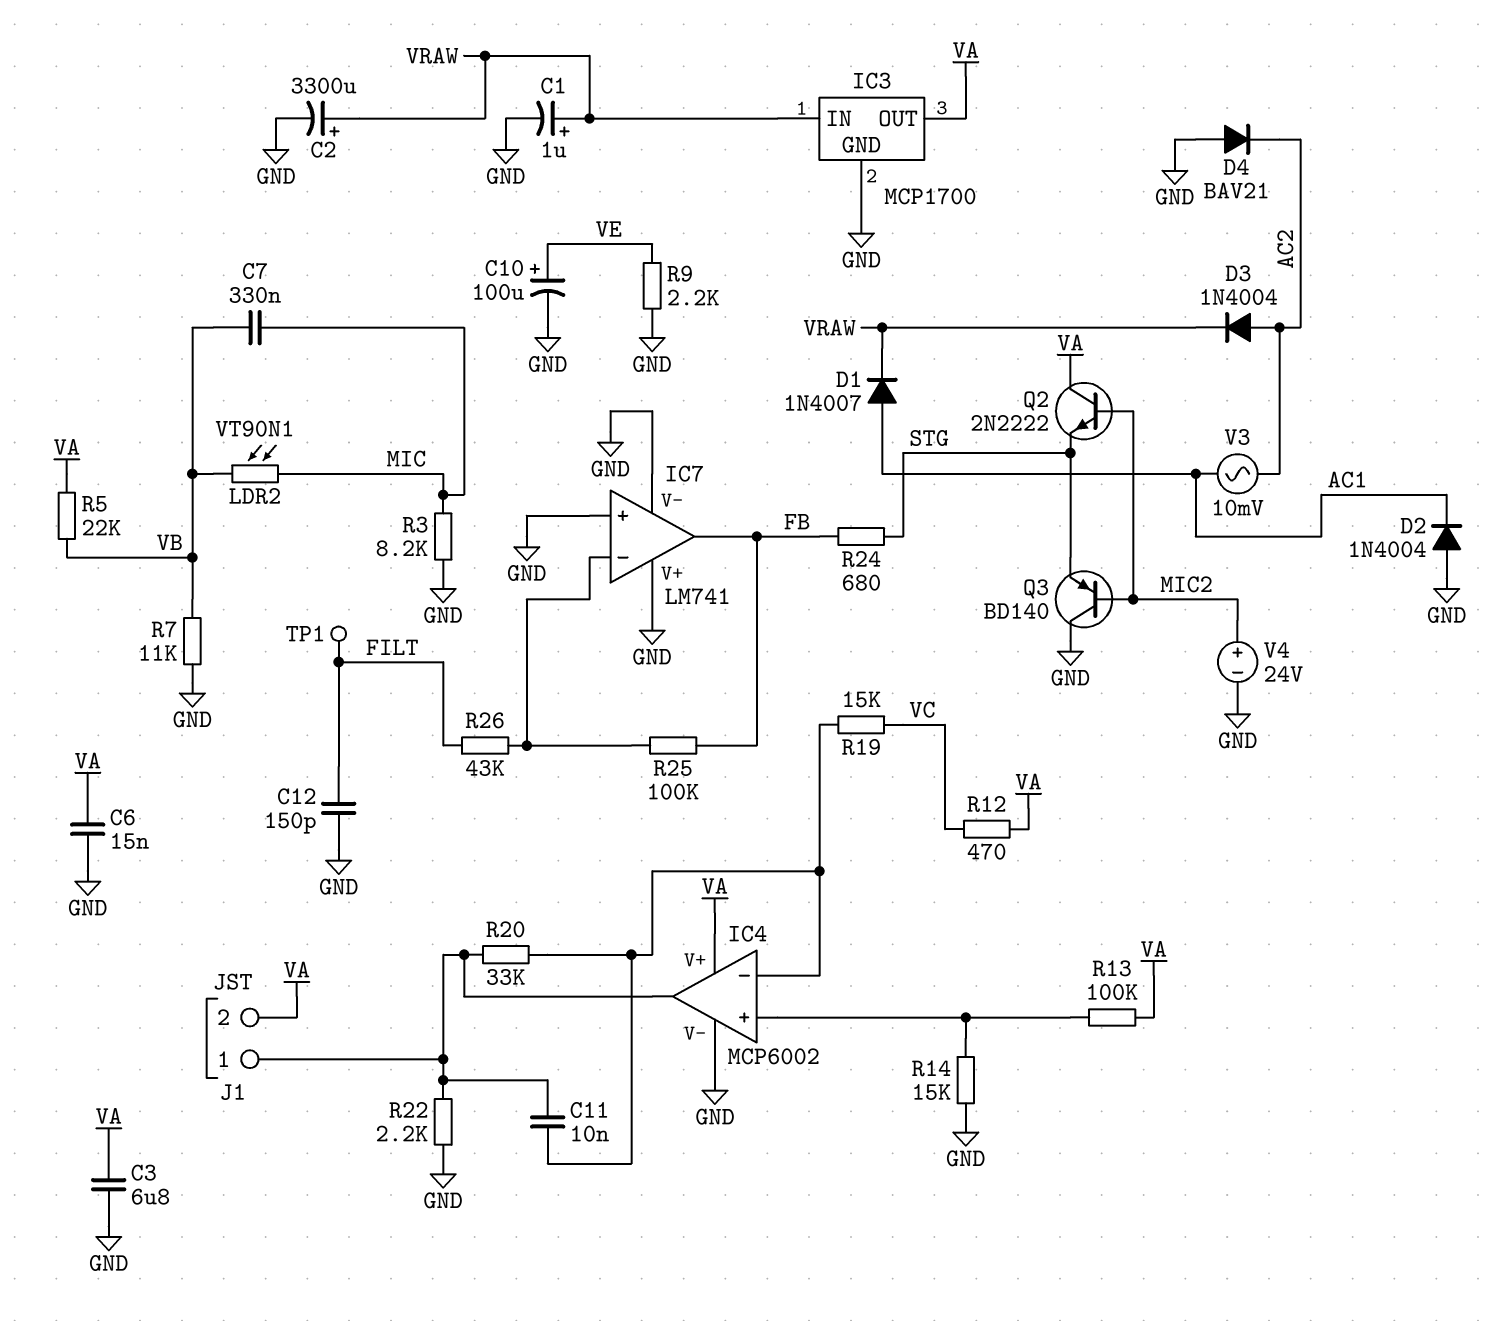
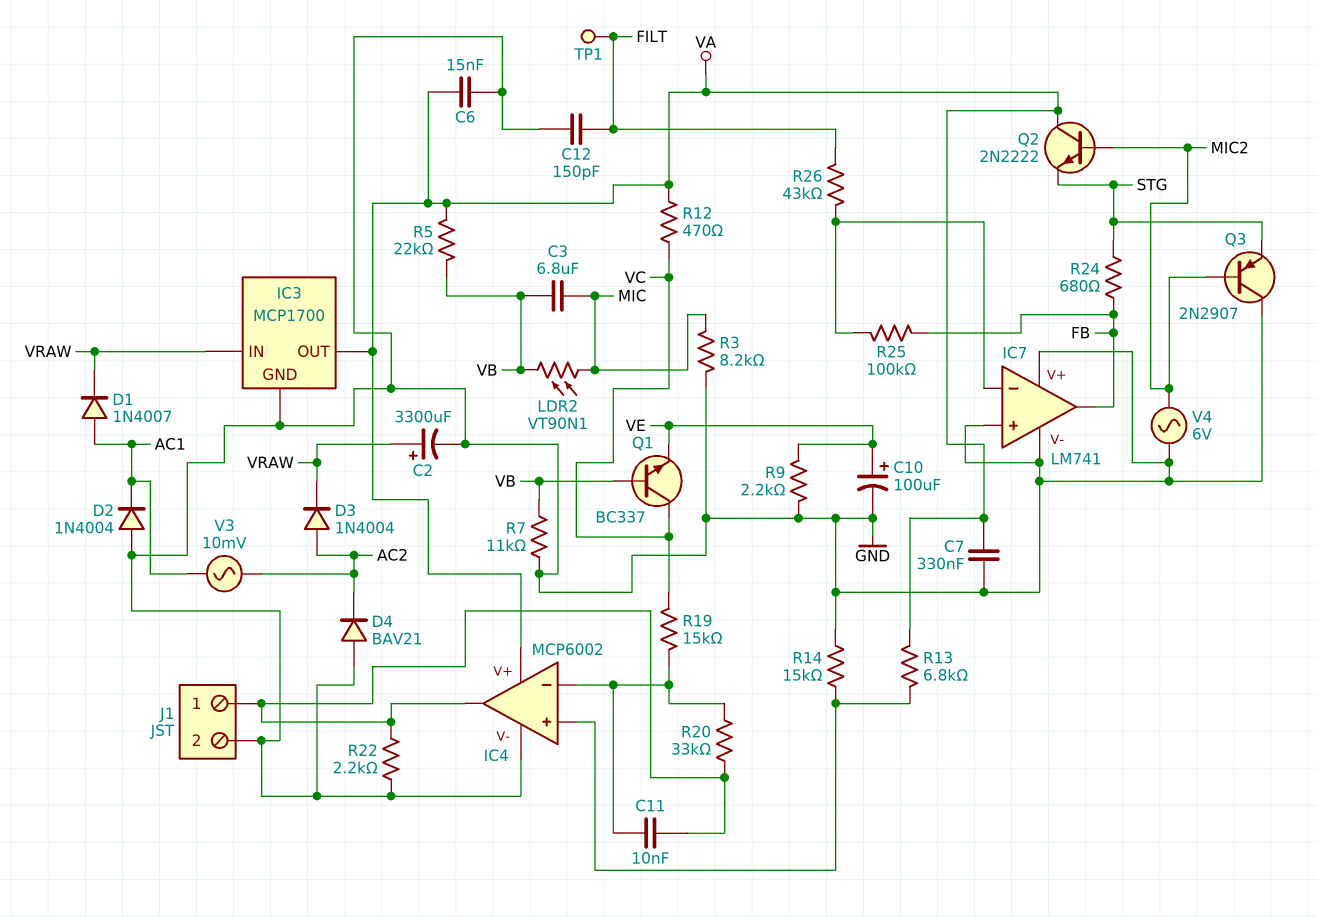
C1: 1uF (plus VRAW, minus GND) -> none
C3: 6.8uF (GND, VA) -> 6.8uF (MIC, VB)
C7: 330nF (MIC, VB) -> 330nF (GND, VA)
J1 pin 2: VA -> GND
Q1: none -> NPN BC337 (B VB, C VC, E VE)
Q3: PNP BD140 (B MIC2, C GND, E STG) -> PNP 2N2907 (B MIC2, C GND, E STG)
R13: 100k (IC4/in+, VA) -> 6.8k (IC4/in+, VA)
V4: 24V (plus MIC2, minus GND) -> AC 6V (GND, MIC2)

